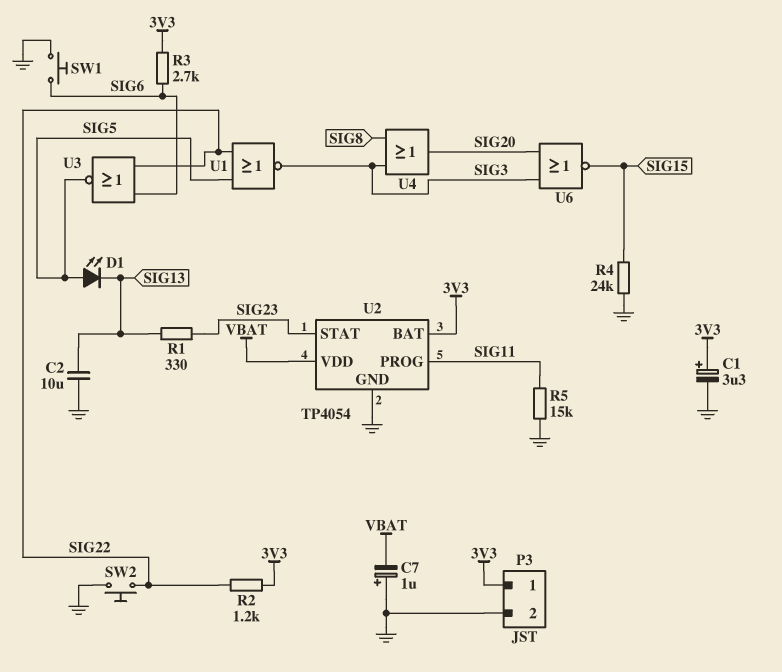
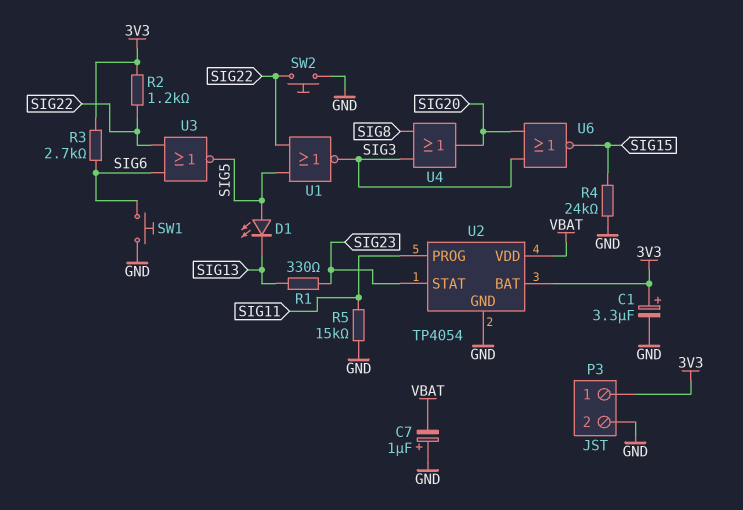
C2: 10uF (GND, SIG13) -> none

